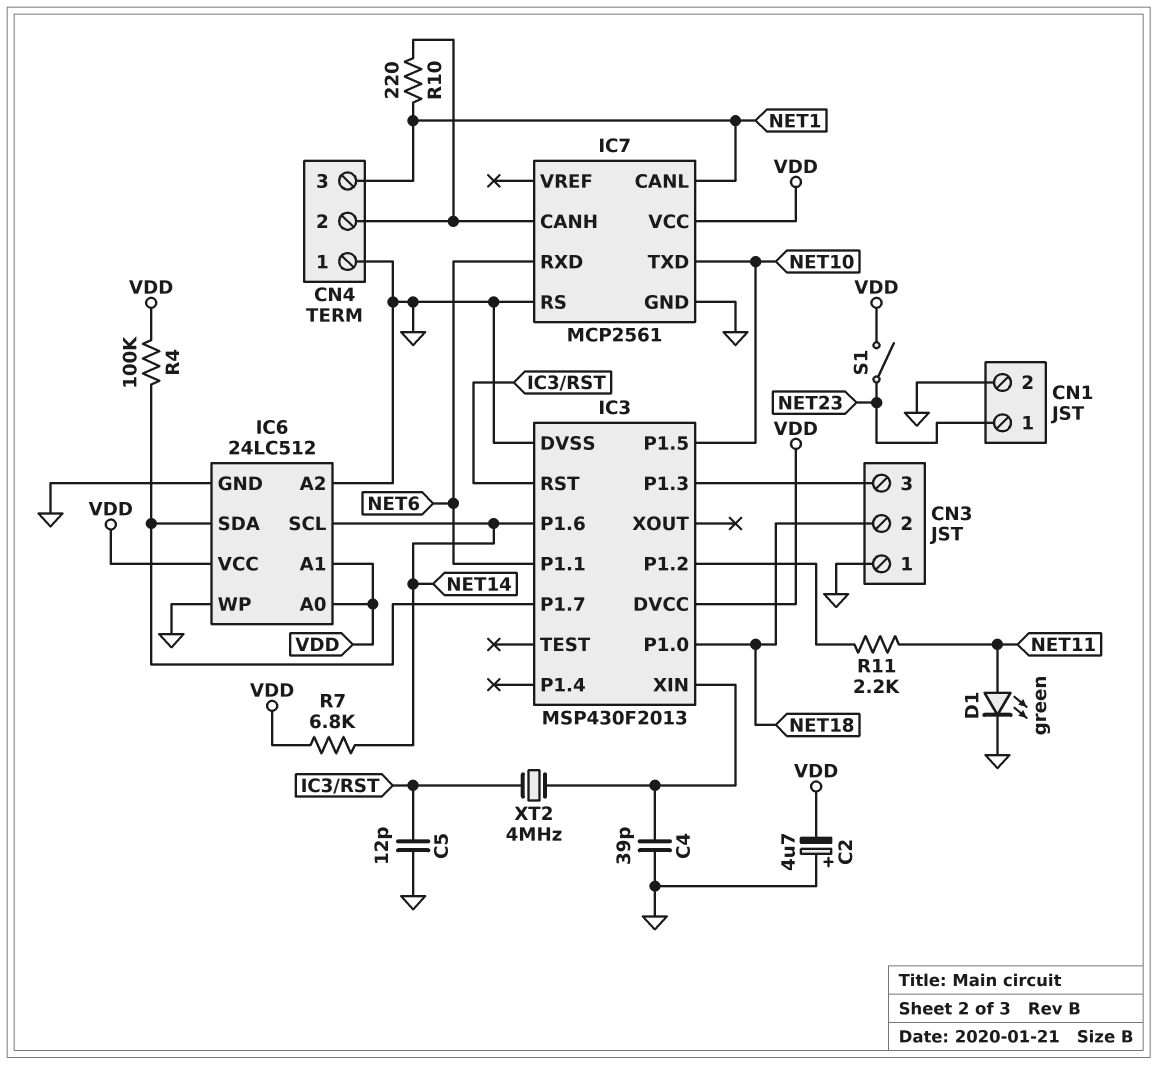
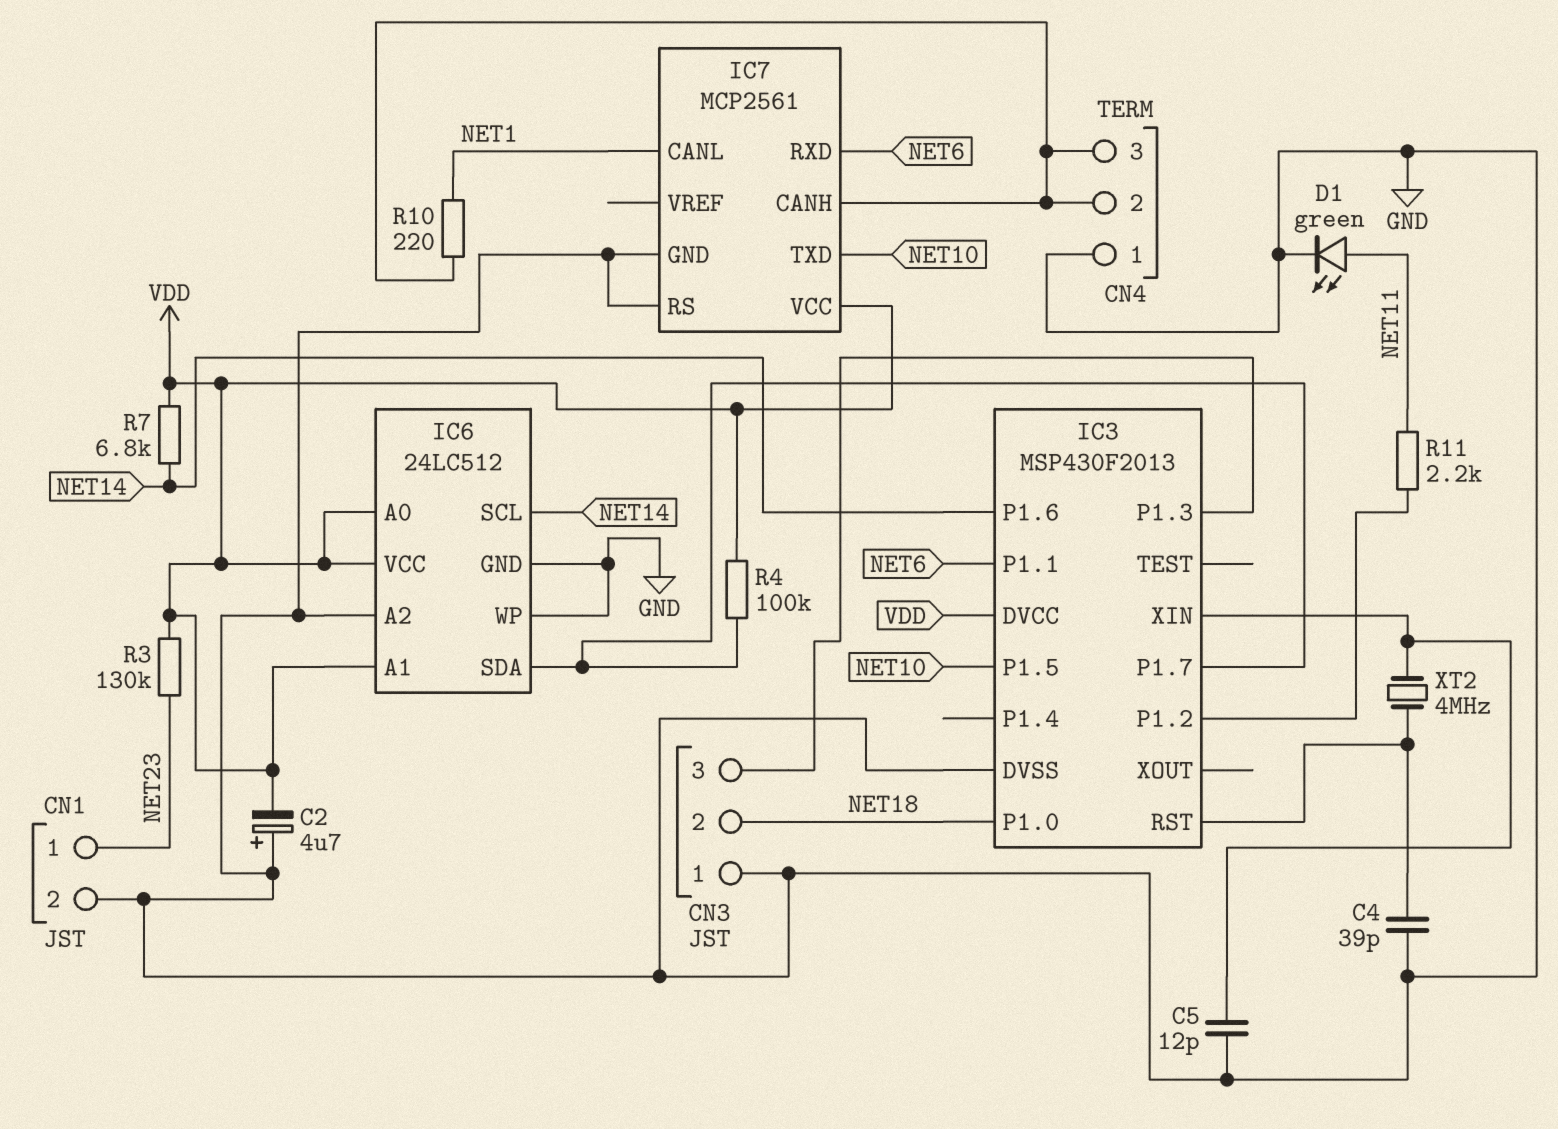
C4: 39pF (GND, IC3/XIN) -> 39pF (GND, IC3/RST)
C5: 12pF (GND, IC3/RST) -> 12pF (GND, IC3/XIN)
CN4 pin 3: NET1 -> CN4/2
R3: none -> 130k (NET23, VDD)
S1: switch (NET23, VDD) -> none

